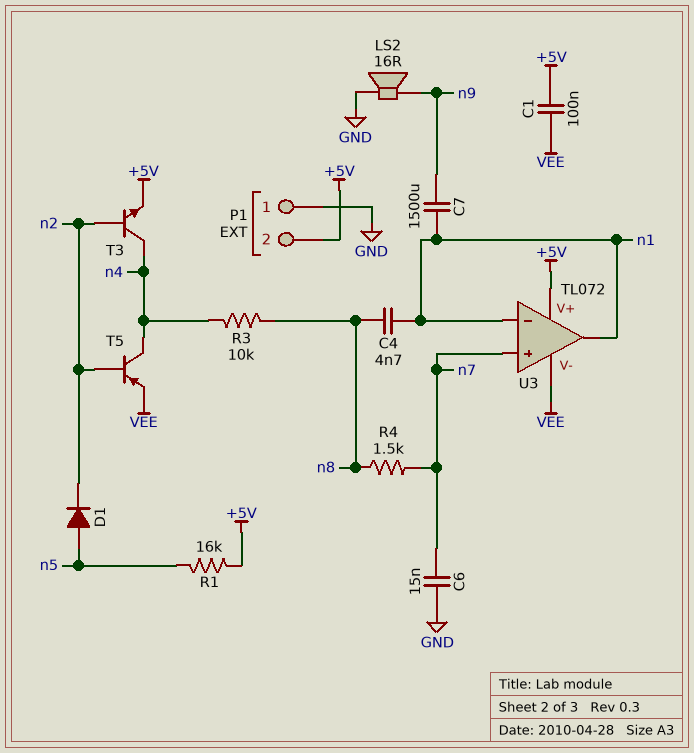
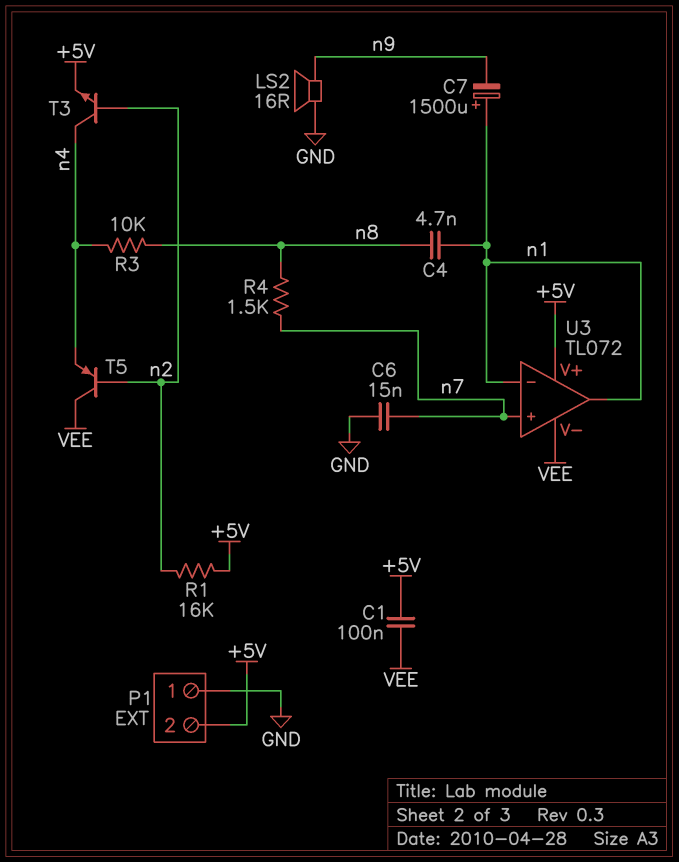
C7: 1500uF (n1, n9) -> 1500uF (plus n1, minus n9)
D1: diode (A n5, K n2) -> none
R1: 16k (+5V, n5) -> 16k (+5V, n2)
T5: PNP (B n2, C n4, E VEE) -> PNP (B n2, C VEE, E n4)

